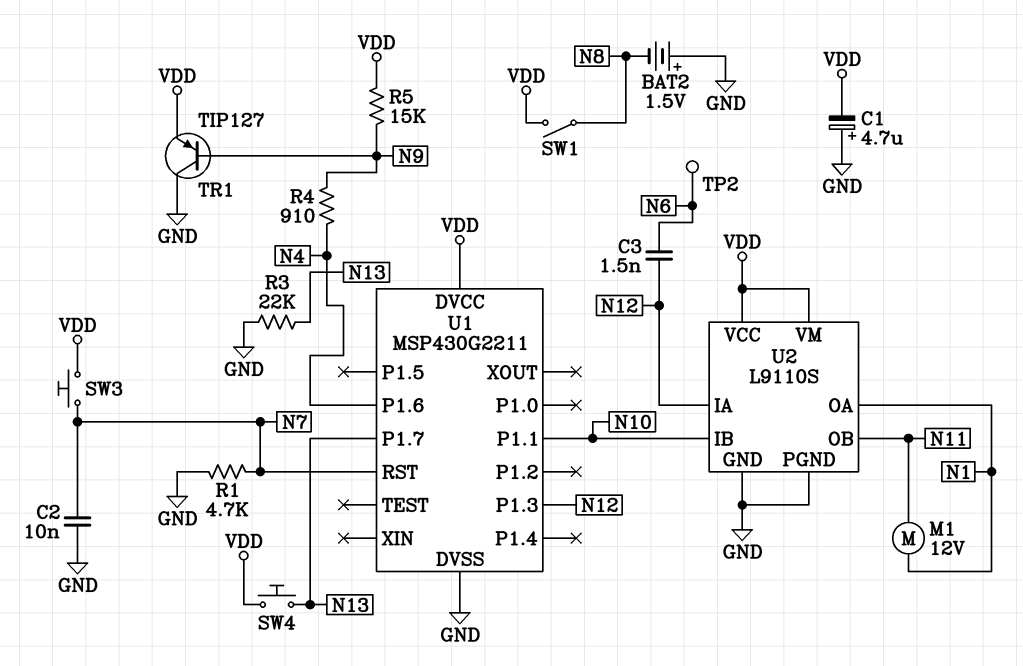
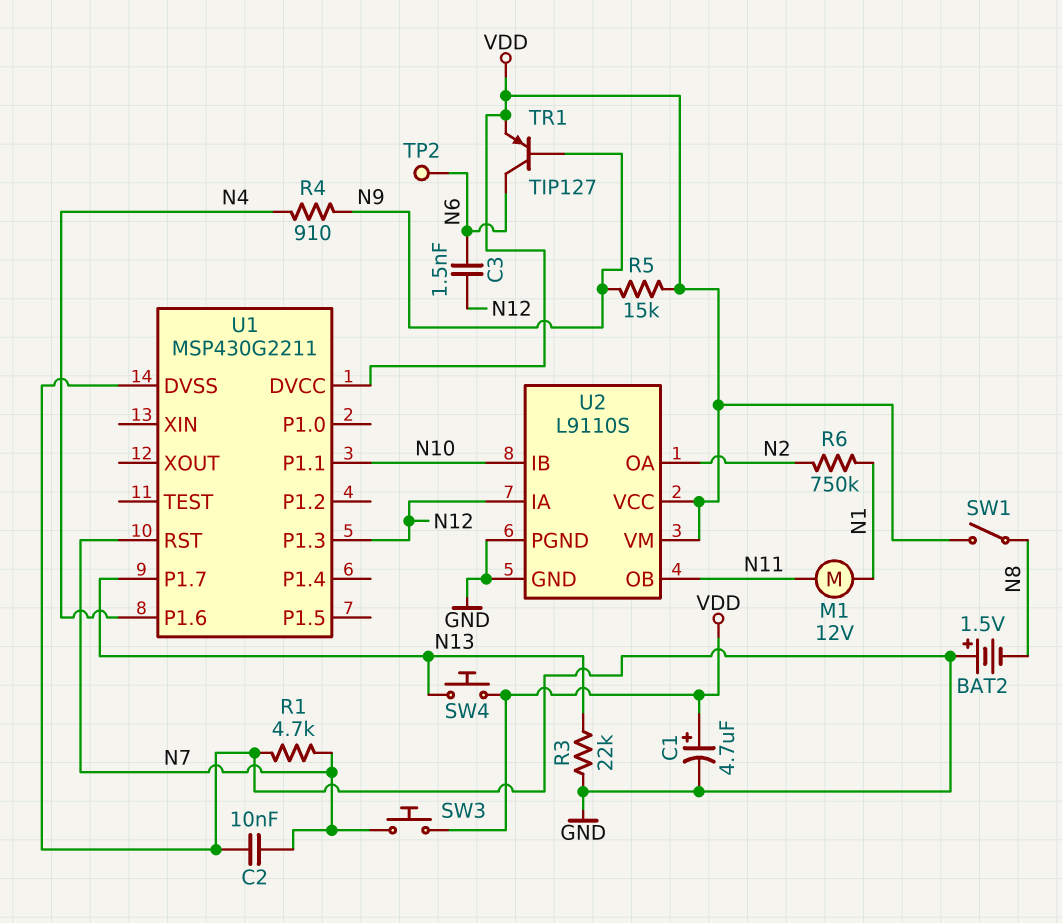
C1: 4.7uF (plus GND, minus VDD) -> 4.7uF (plus VDD, minus GND)
R6: none -> 750k (N1, N2)
TR1: PNP TIP127 (B N9, C GND, E VDD) -> PNP TIP127 (B N9, C N6, E VDD)
U2 pin OA: N1 -> N2

